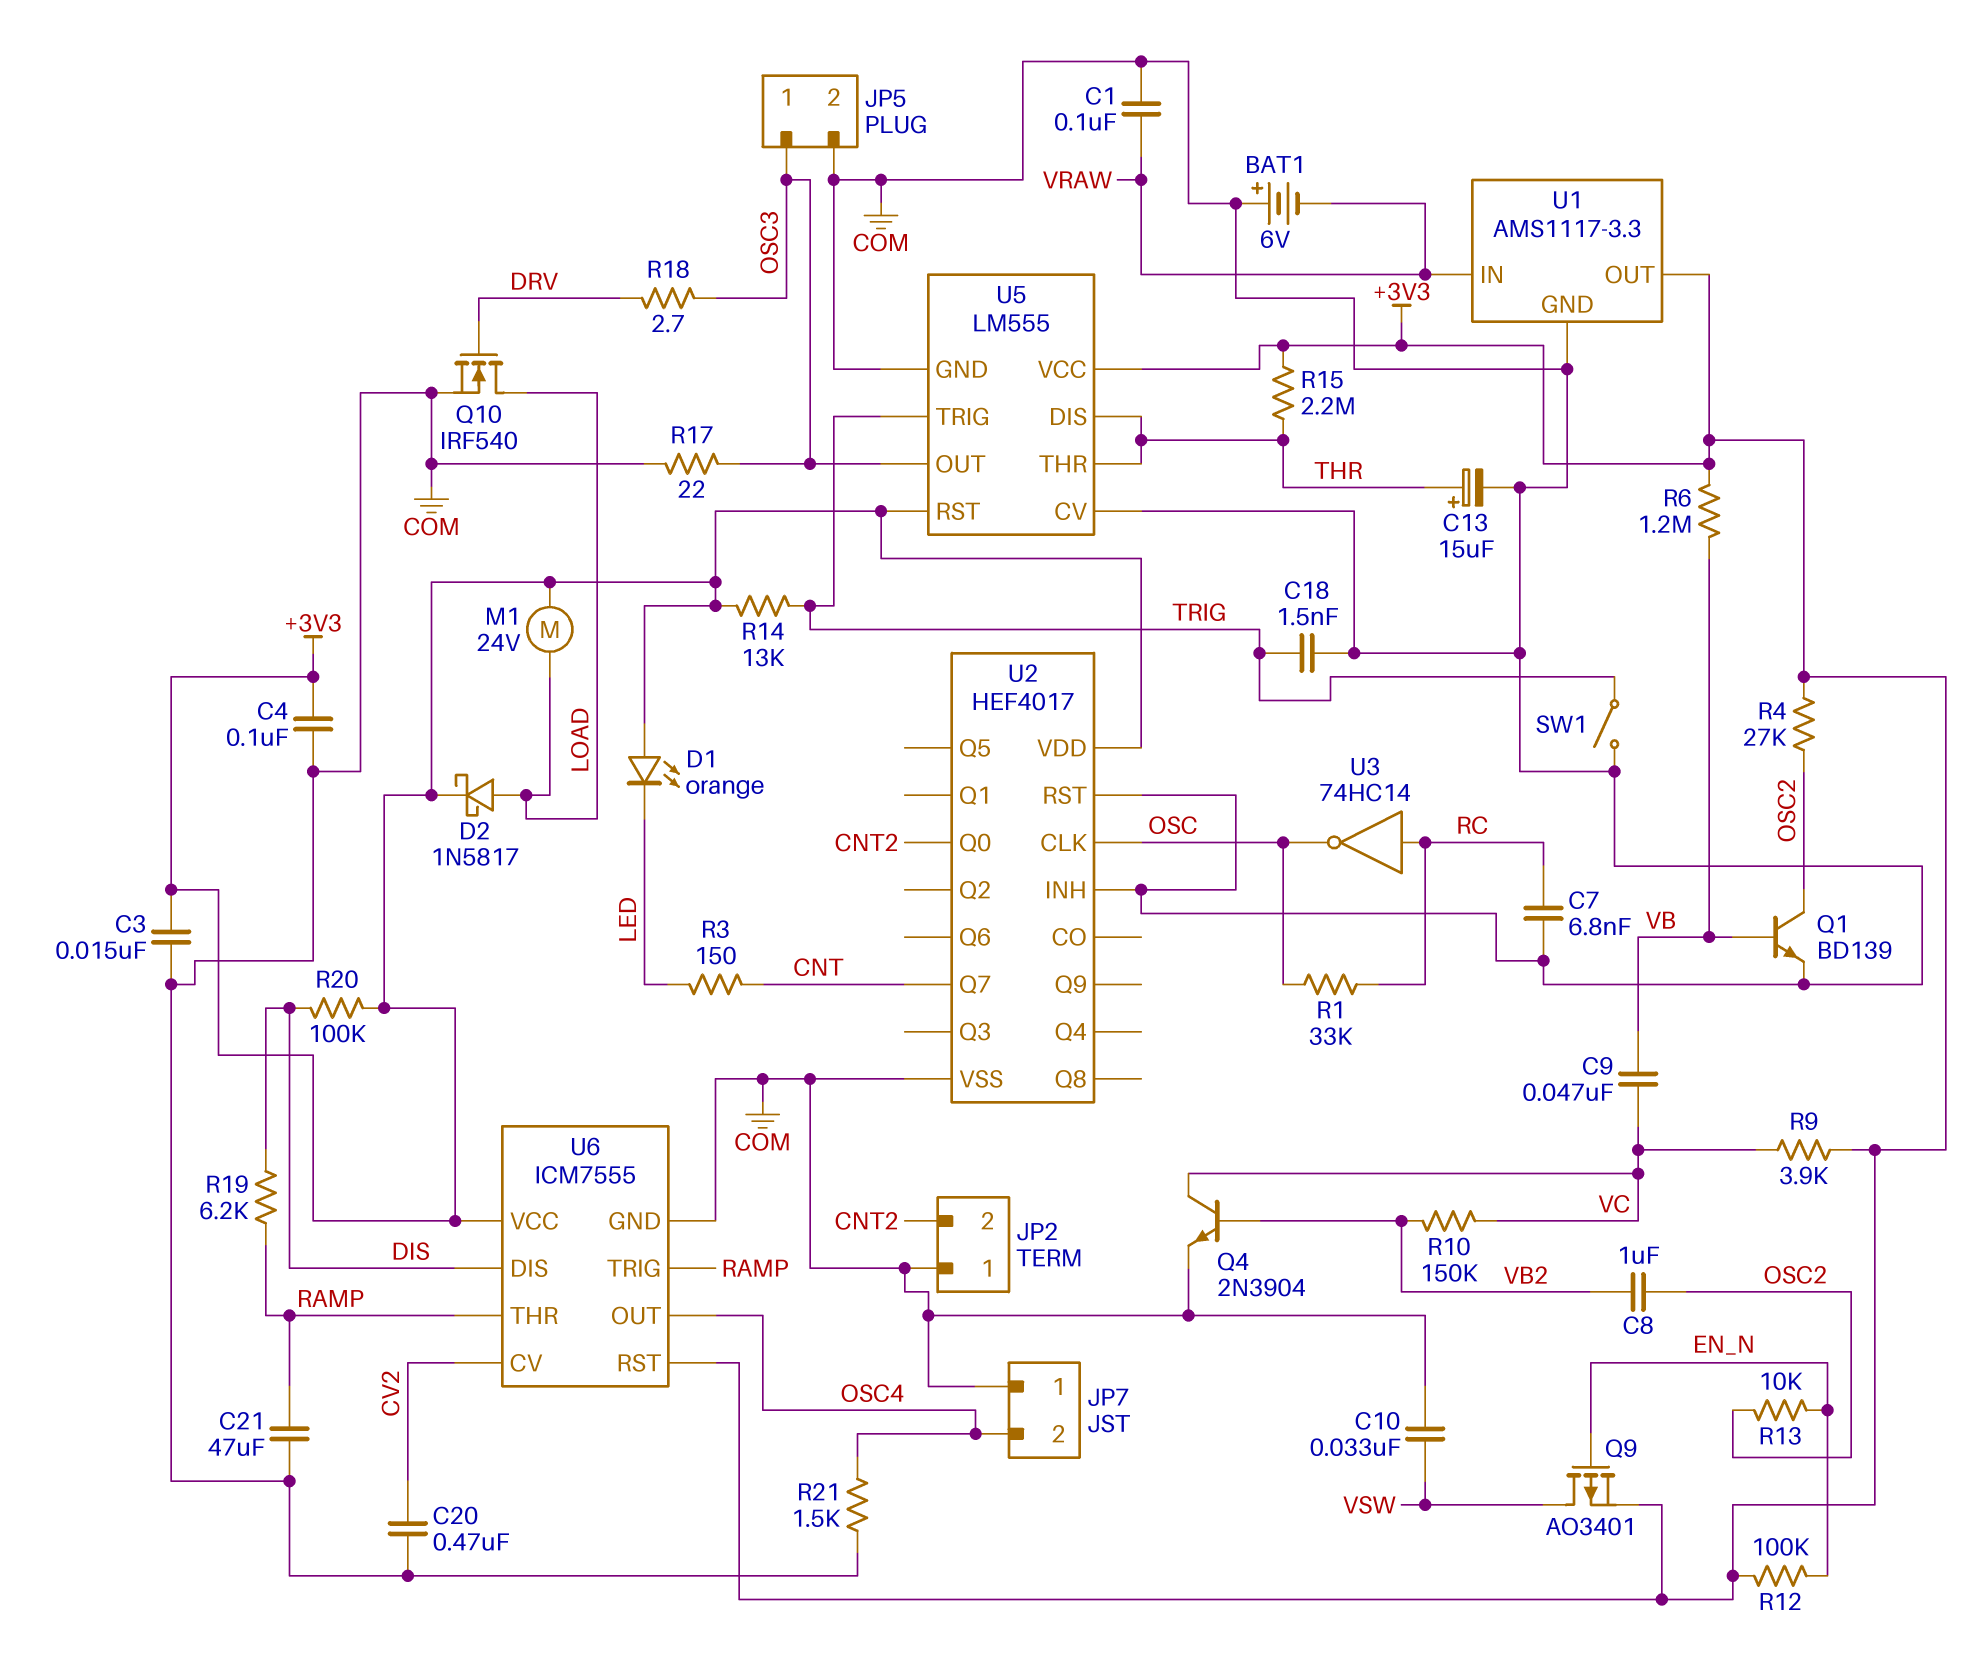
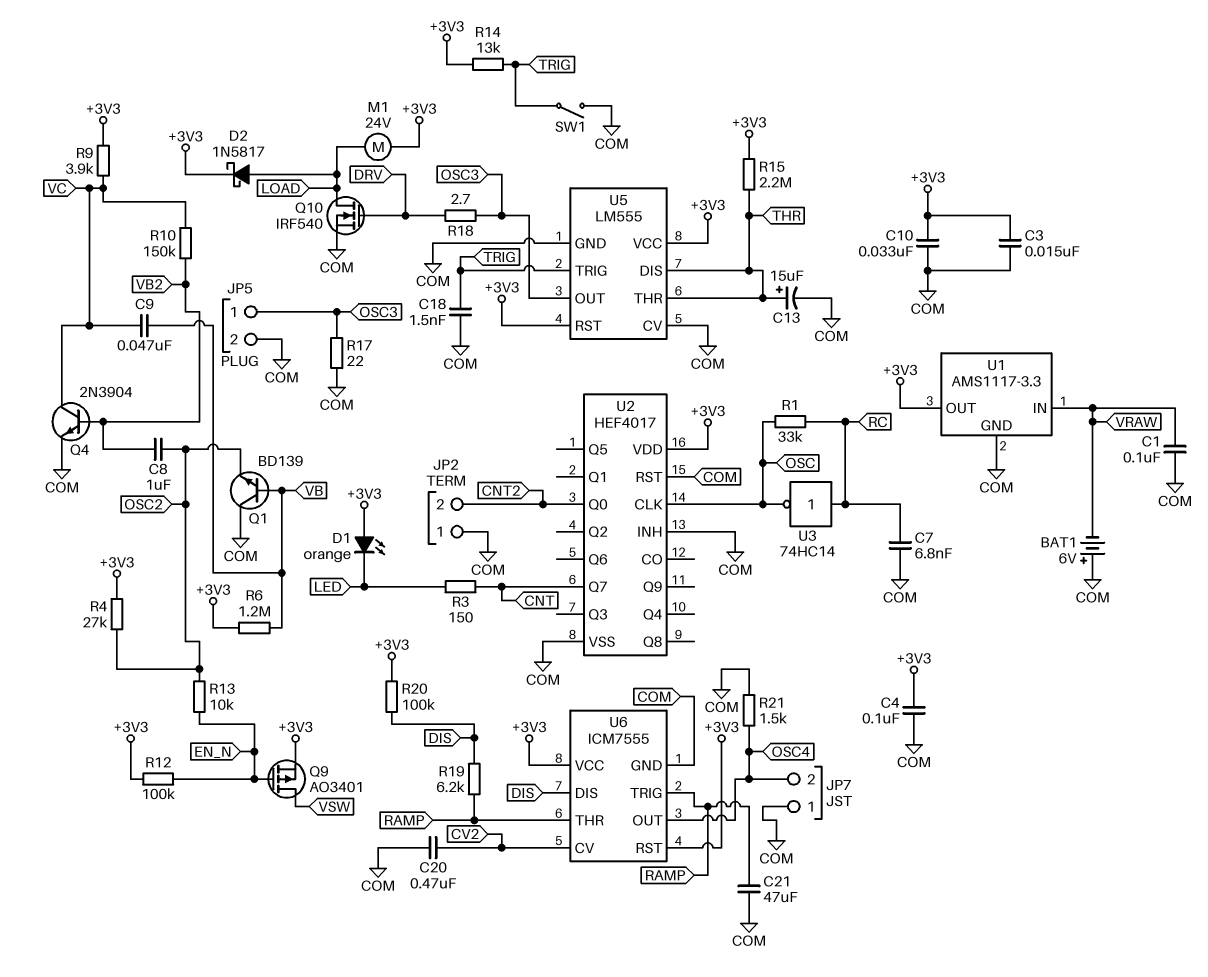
C10: 33nF (COM, VSW) -> 33nF (+3V3, COM)
Q1: NPN BD139 (B VB, C OSC2, E COM) -> NPN BD139 (B VB, C COM, E OSC2)

